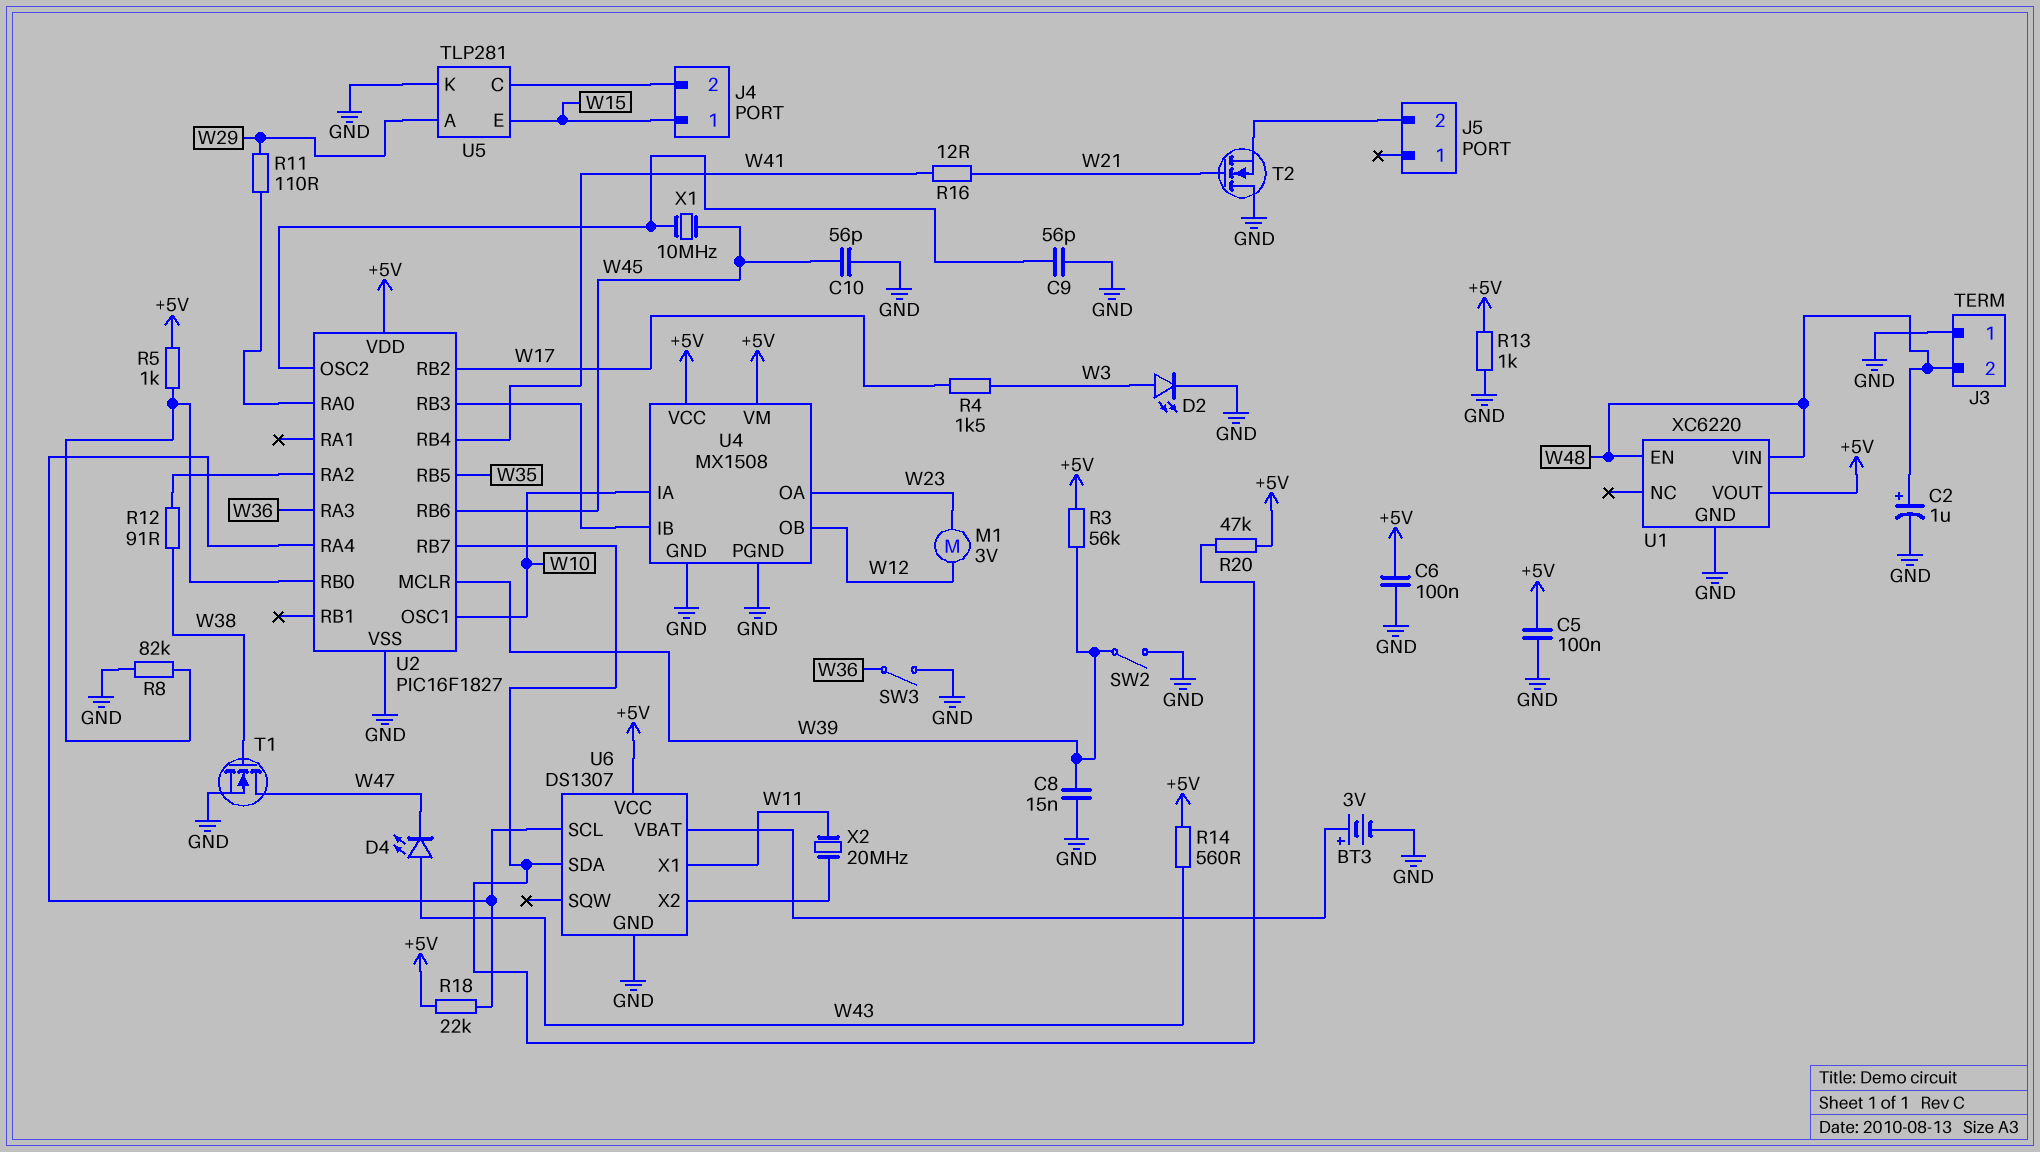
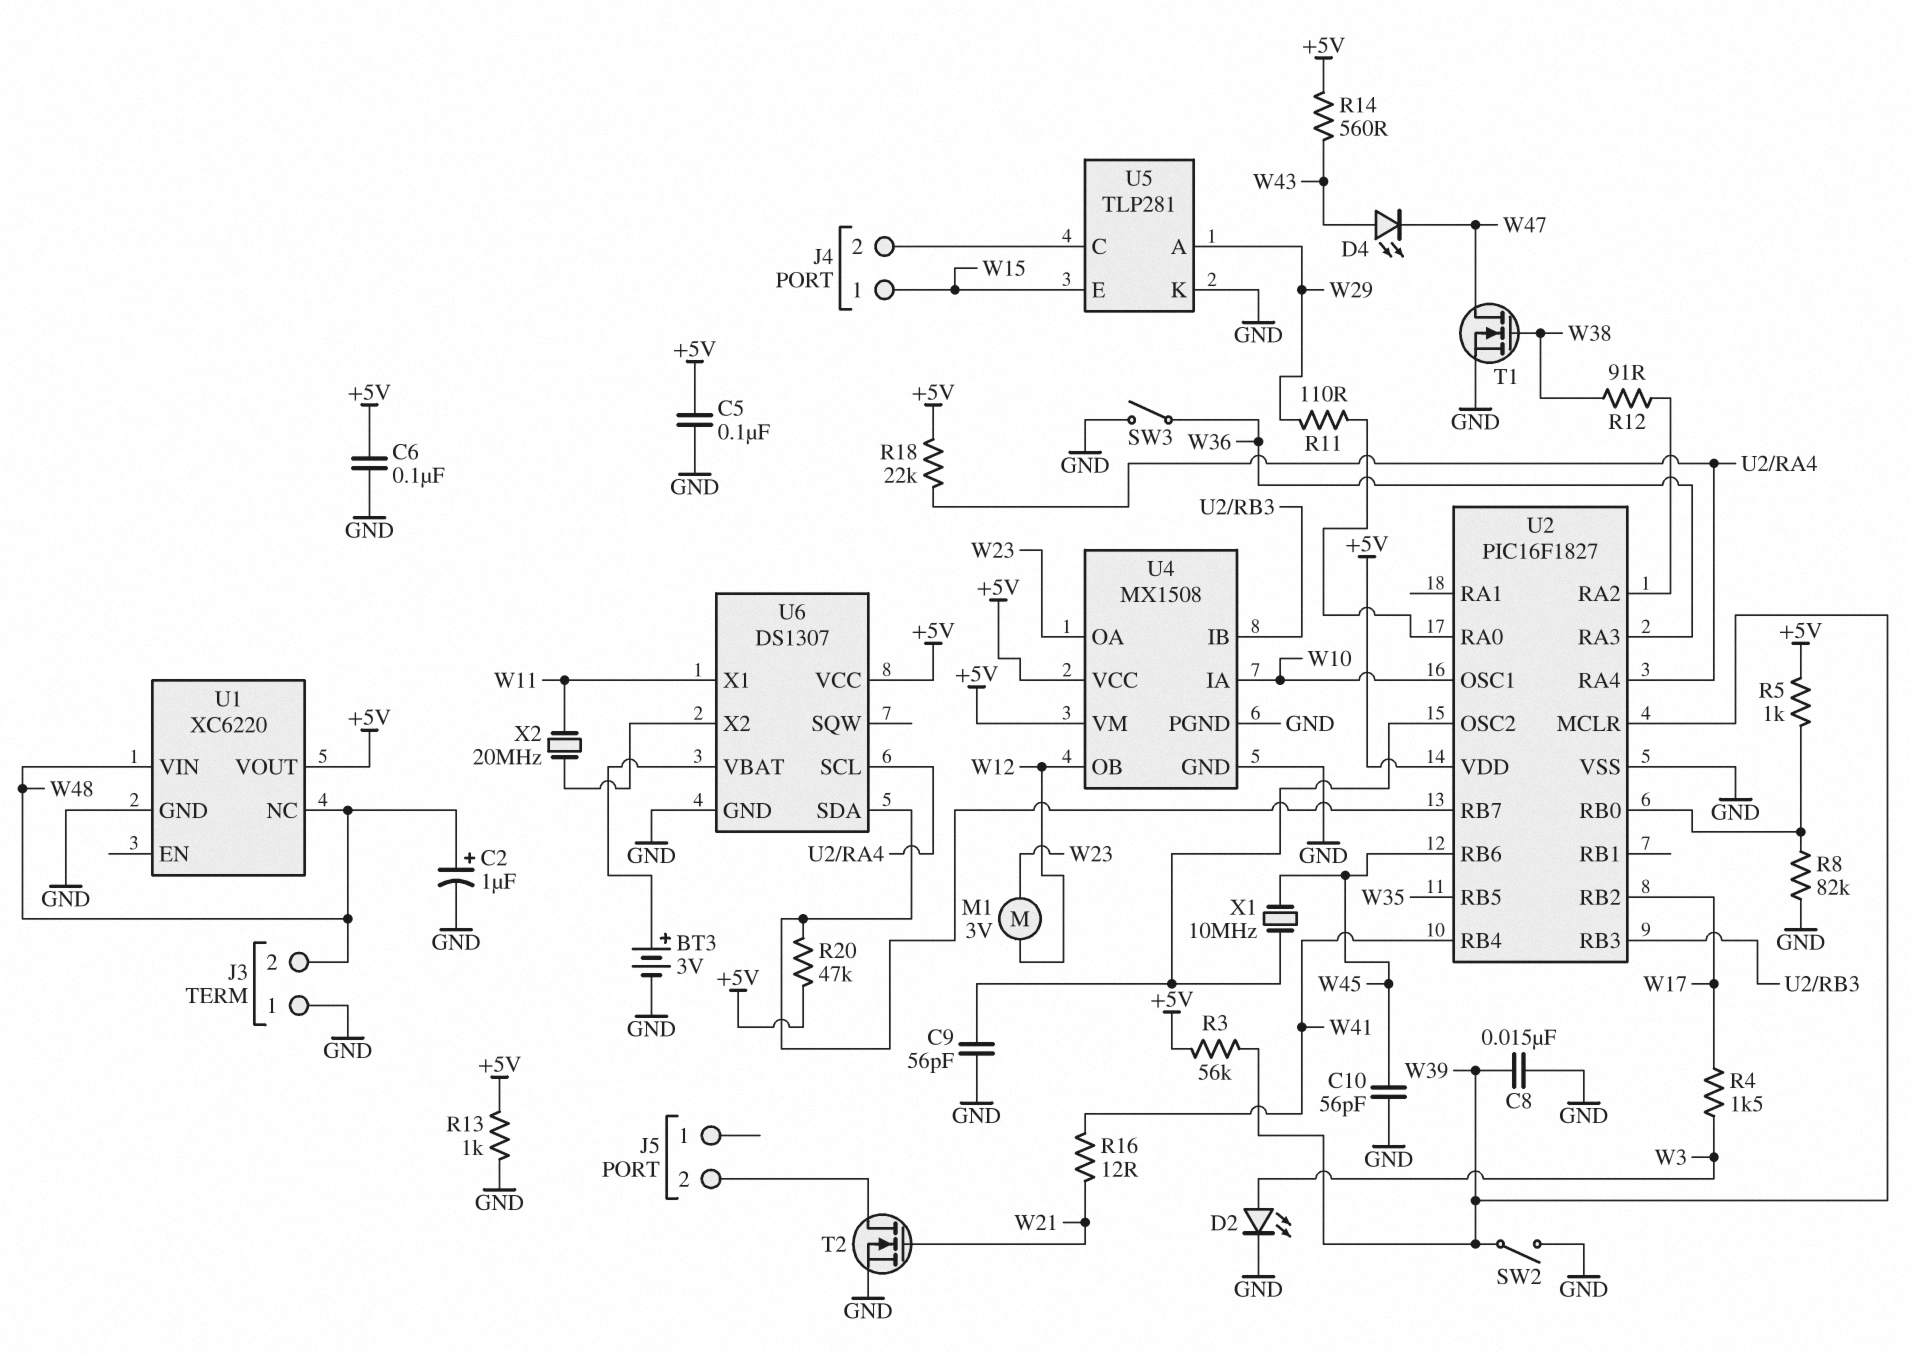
T2: NMOS (G W21, D GND, S J5/2) -> NMOS (G W21, D J5/2, S GND)
U1 pin EN: W48 -> none
U1 pin NC: none -> W48

